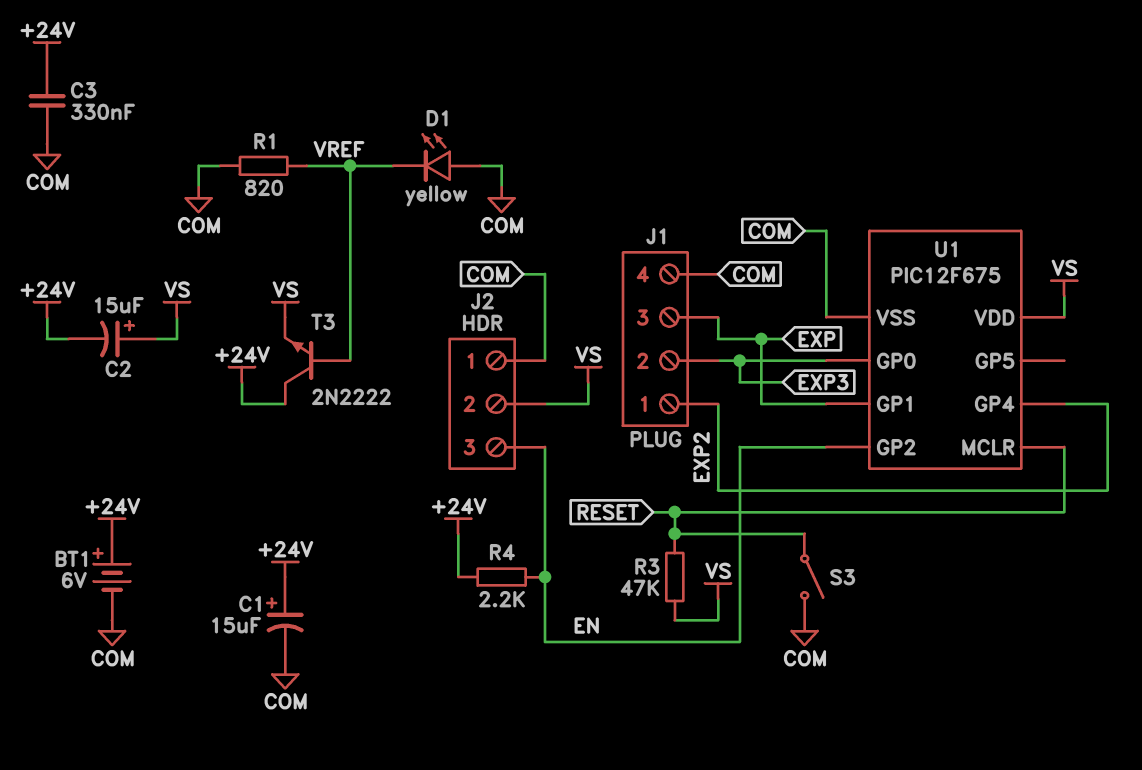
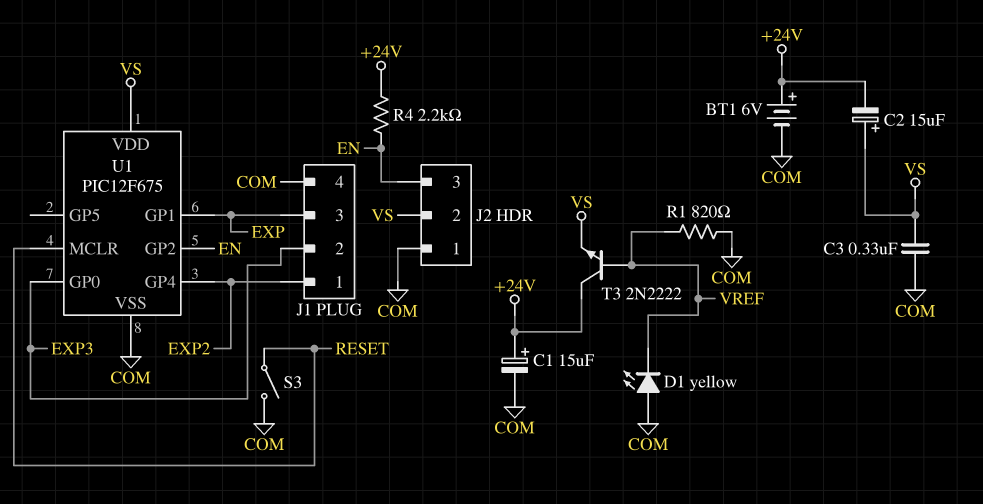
C3: 330nF (+24V, COM) -> 330nF (COM, VS)
R3: 47k (RESET, VS) -> none

